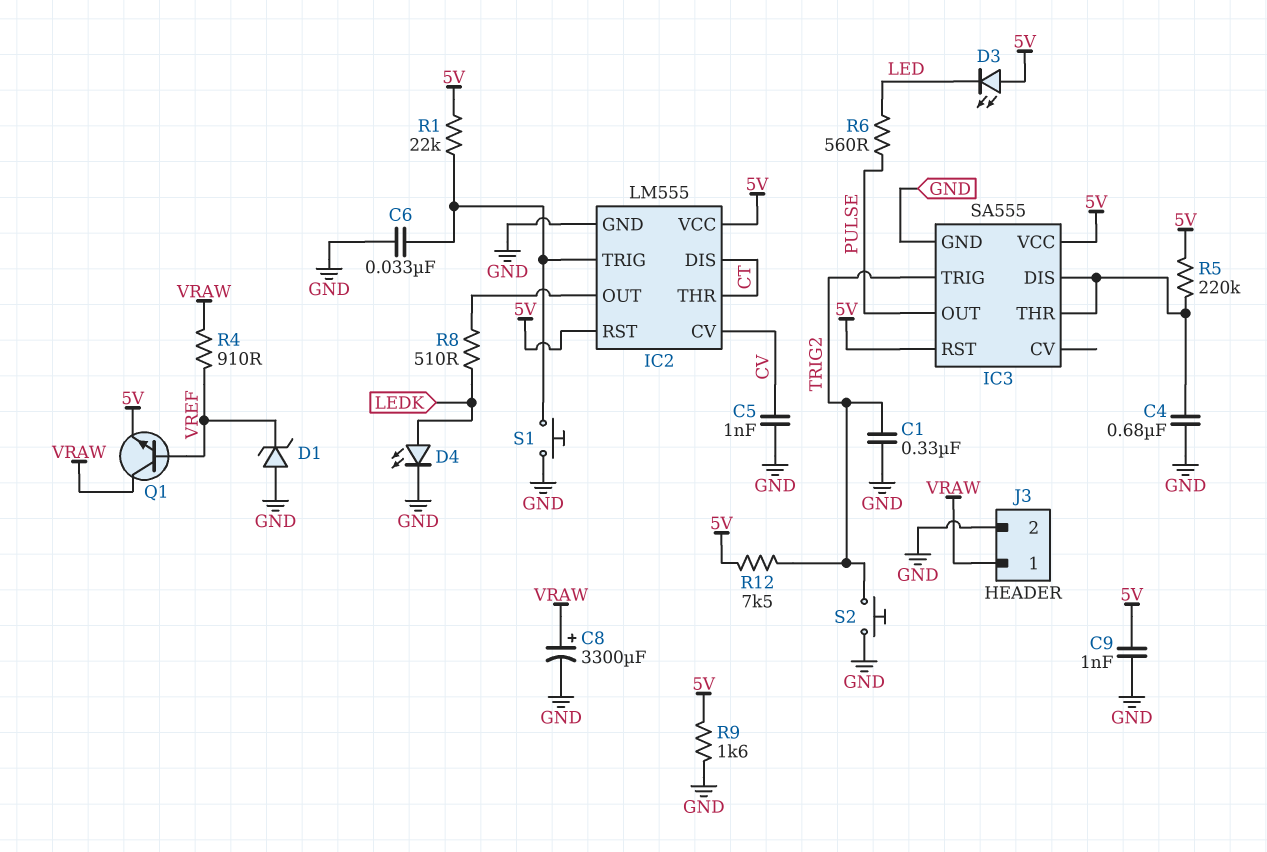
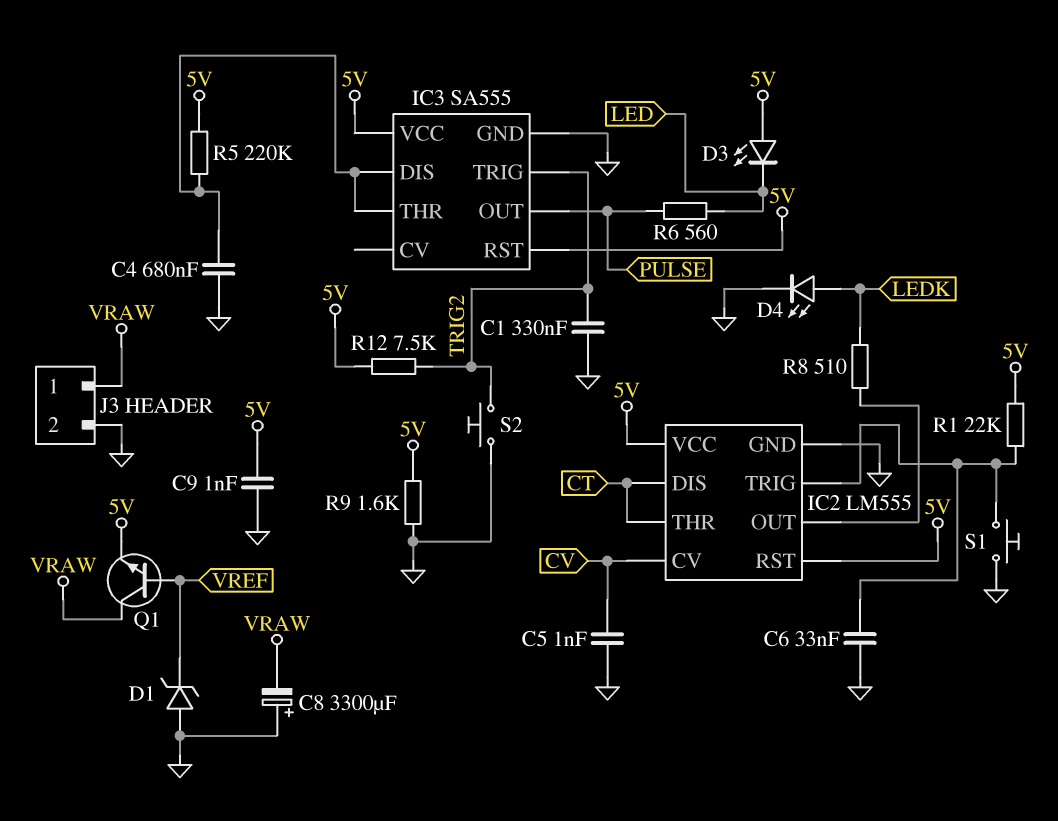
C8: 3300uF (plus VRAW, minus GND) -> 3300uF (plus GND, minus VRAW)
R4: 910 (VRAW, VREF) -> none

